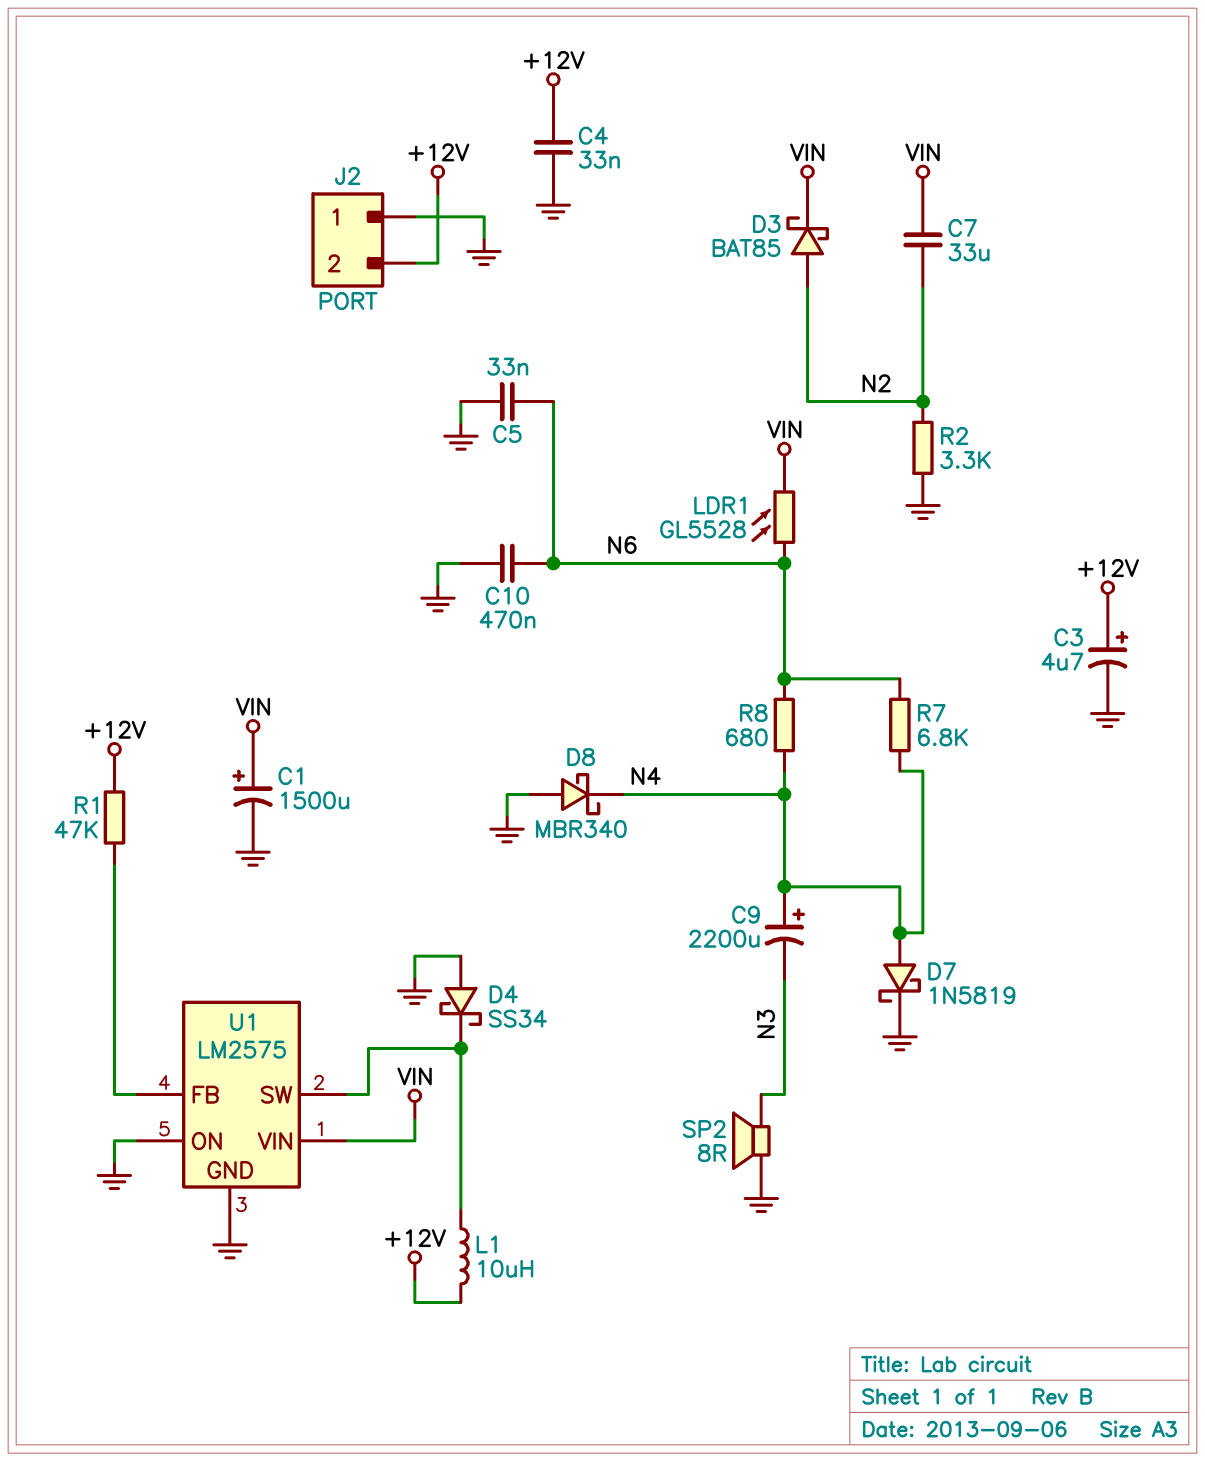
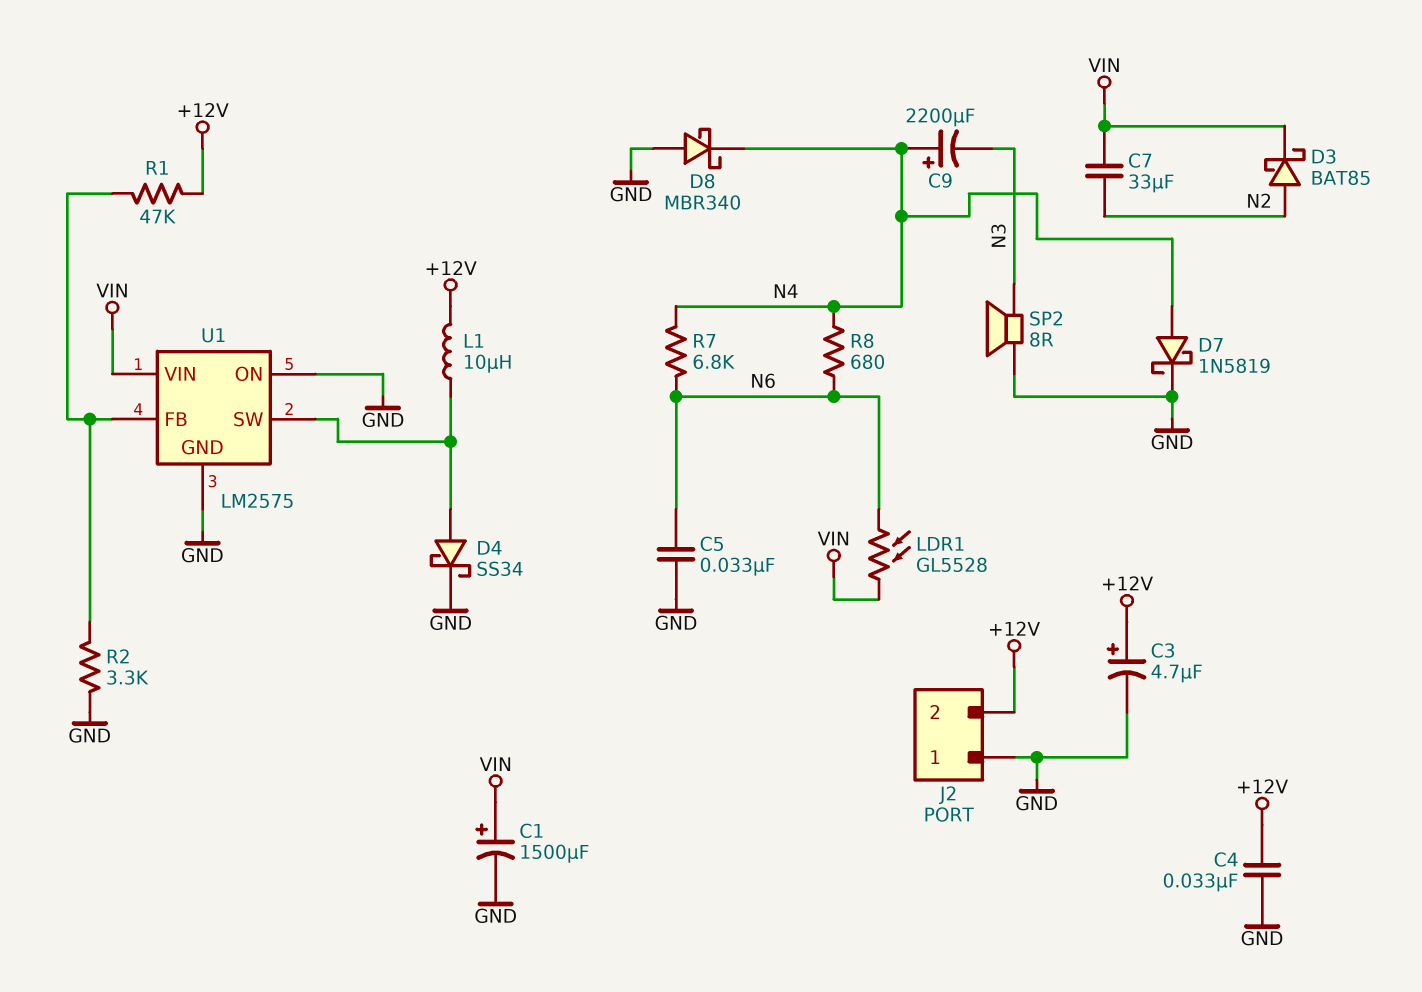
C10: 470nF (GND, N6) -> none
D4: schottky SS34 (A GND, K U1/SW) -> schottky SS34 (A U1/SW, K GND)
R2: 3.3k (GND, N2) -> 3.3k (GND, U1/FB)

